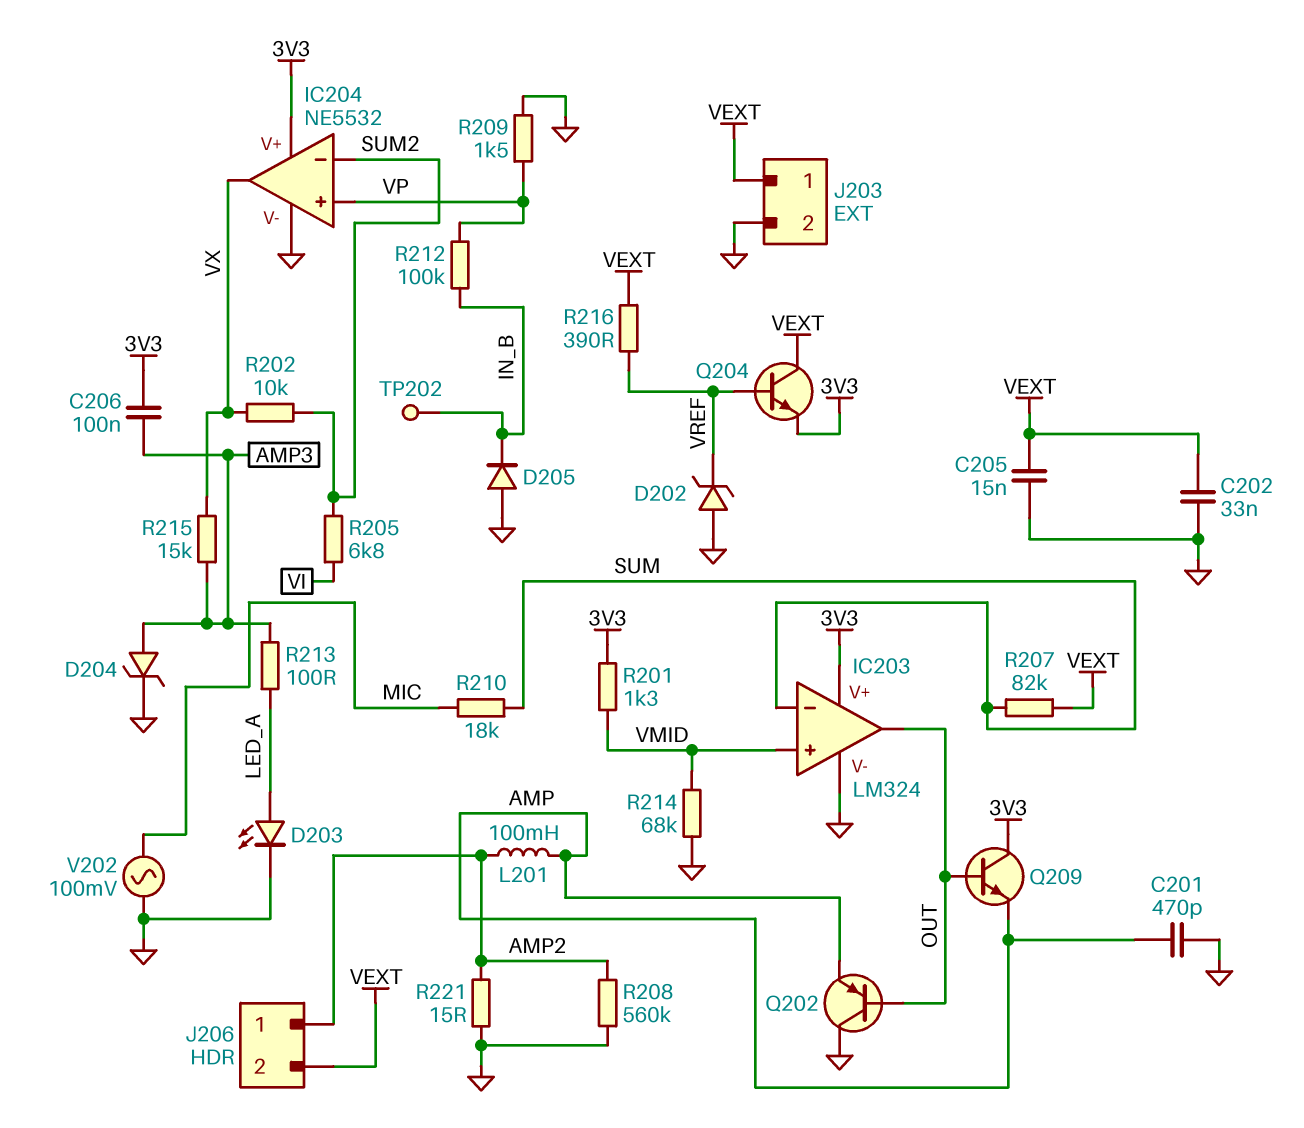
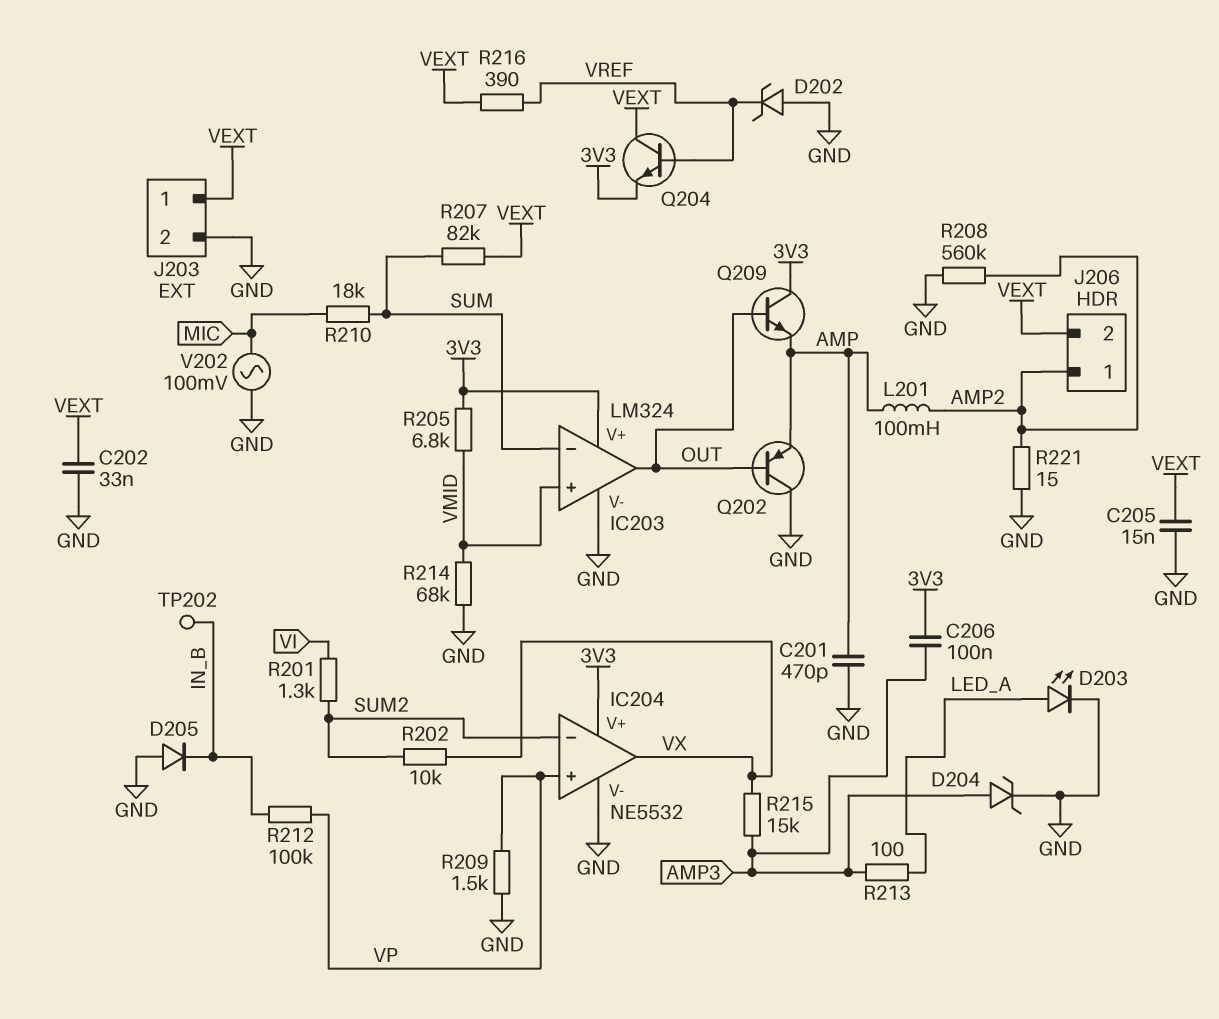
R201: 1.3k (3V3, VMID) -> 1.3k (SUM2, VI)
R205: 6.8k (SUM2, VI) -> 6.8k (3V3, VMID)

